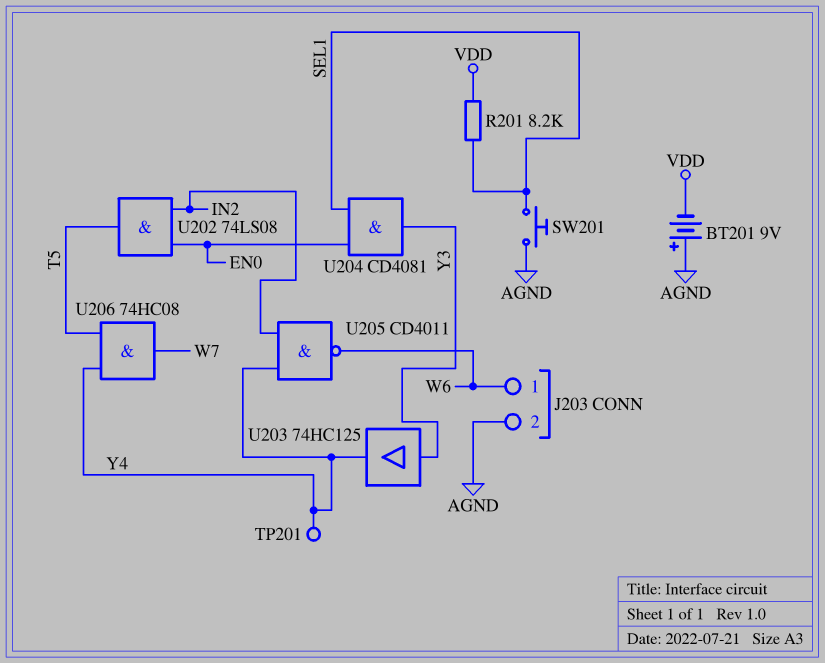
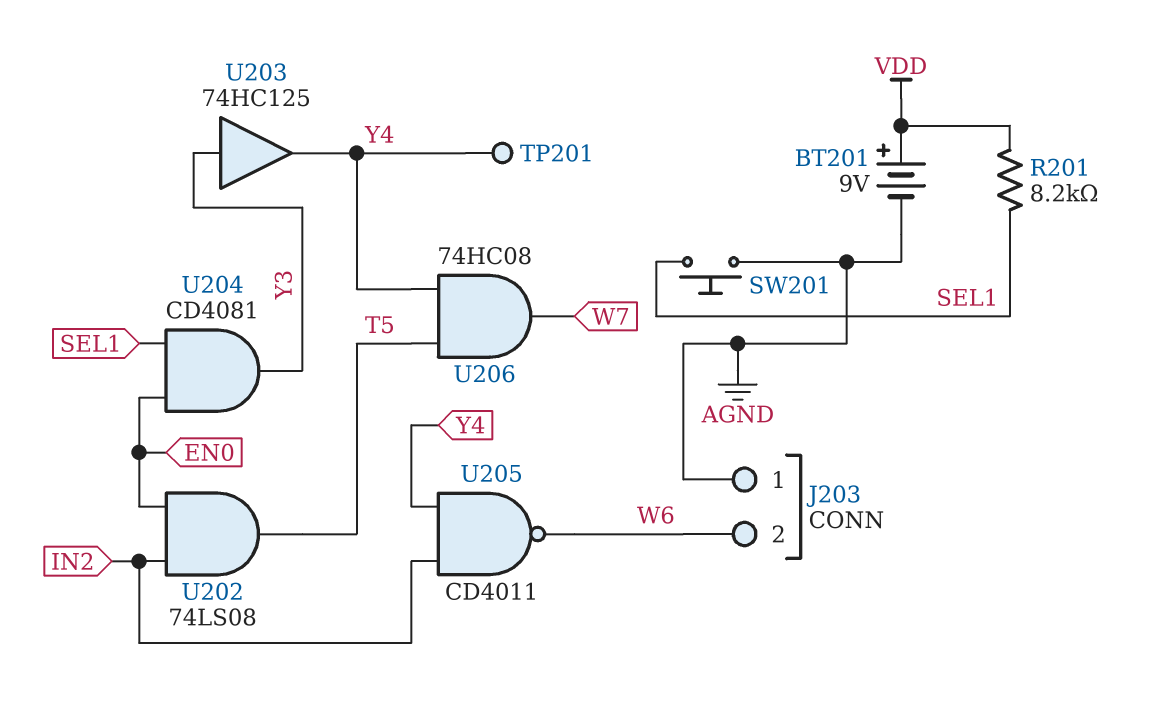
BT201: 9V (plus AGND, minus VDD) -> 9V (plus VDD, minus AGND)
J203 pin 1: W6 -> AGND
J203 pin 2: AGND -> W6

